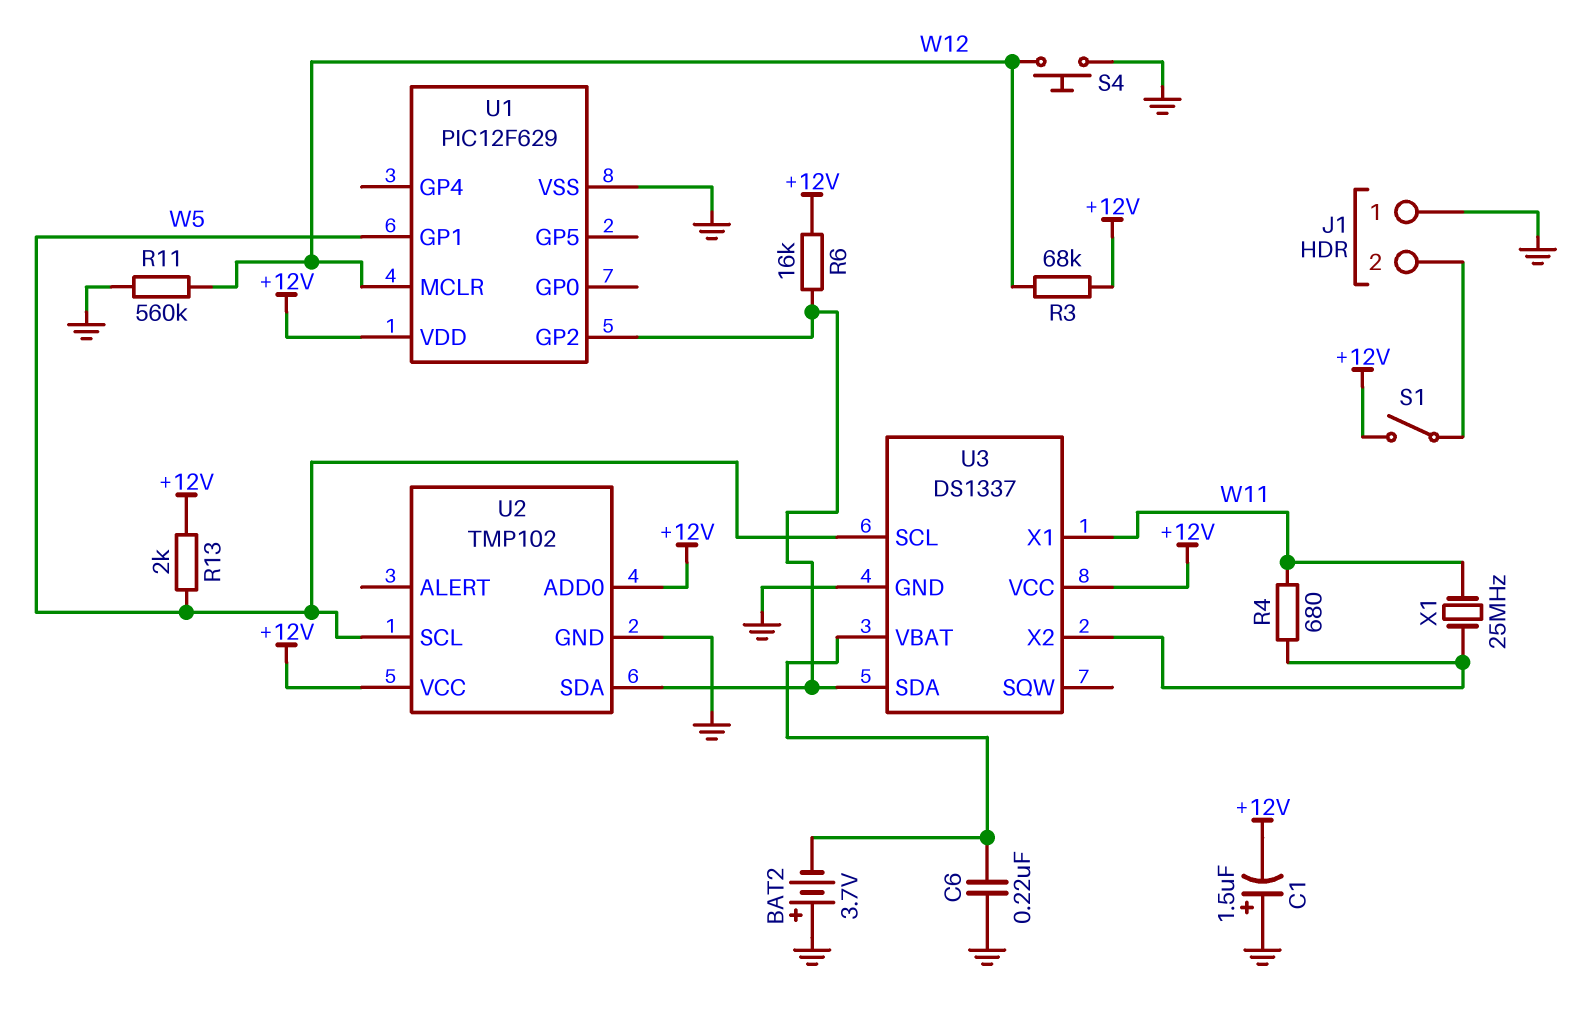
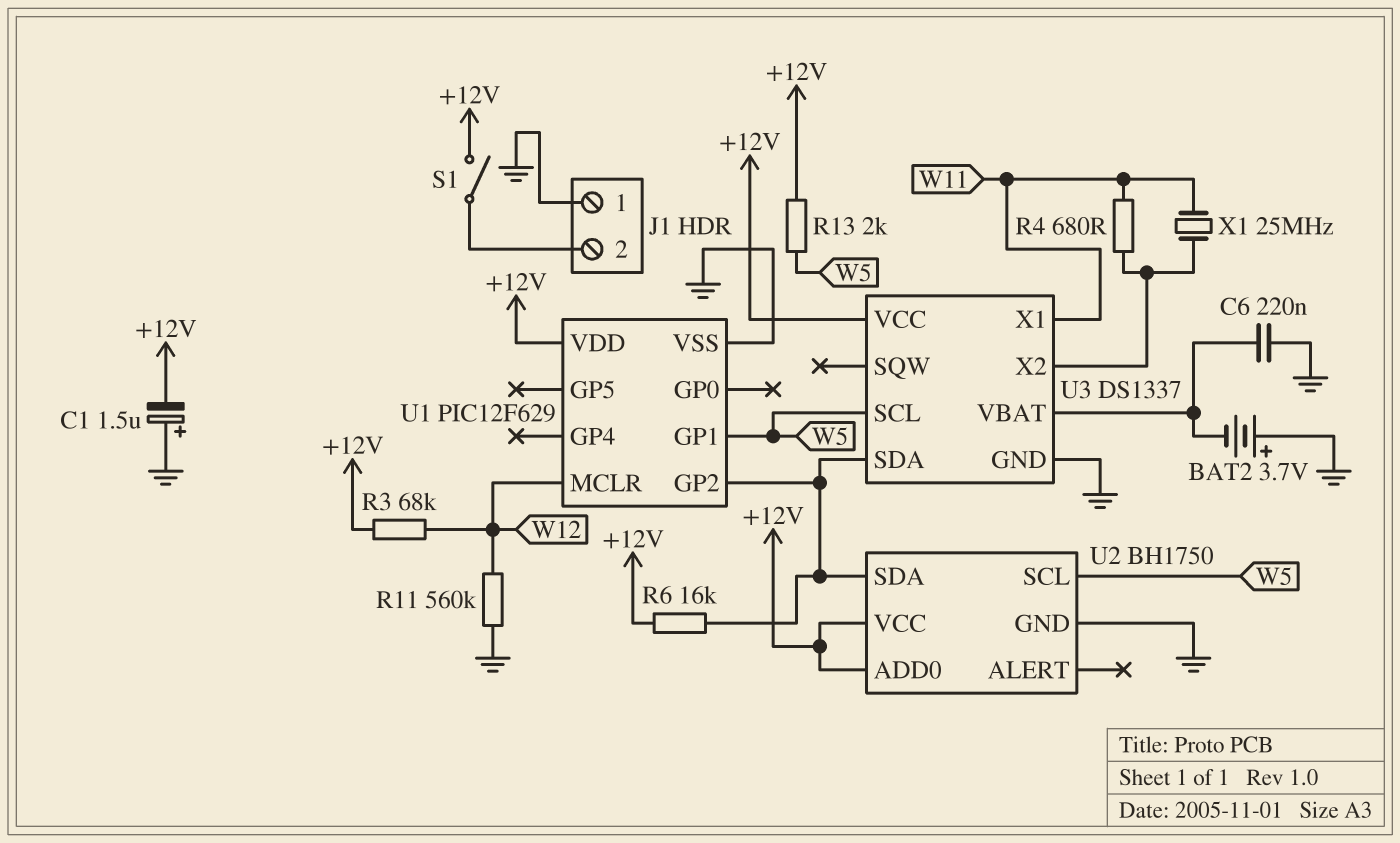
S4: button (GND, W12) -> none
U2: TMP102 -> BH1750

